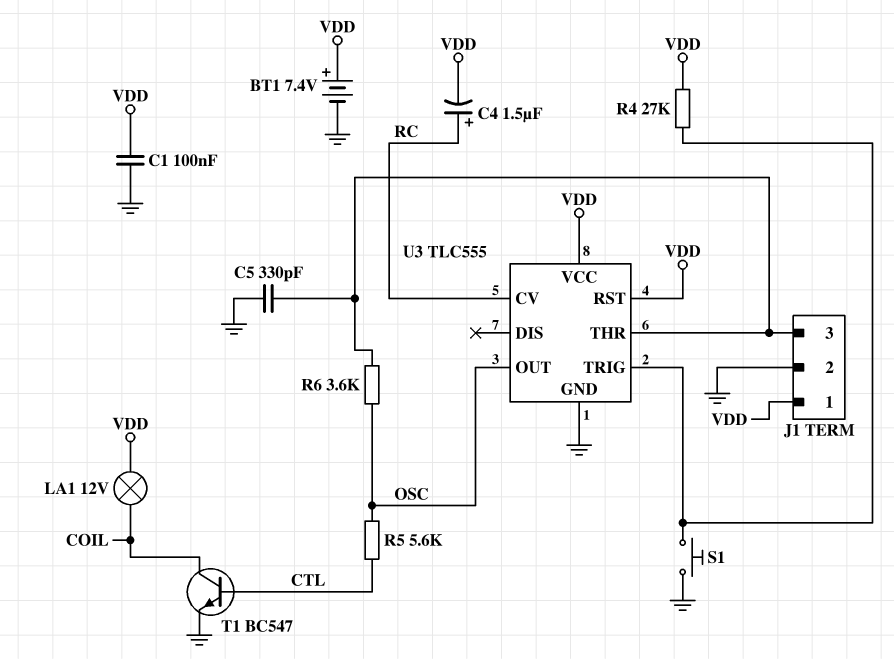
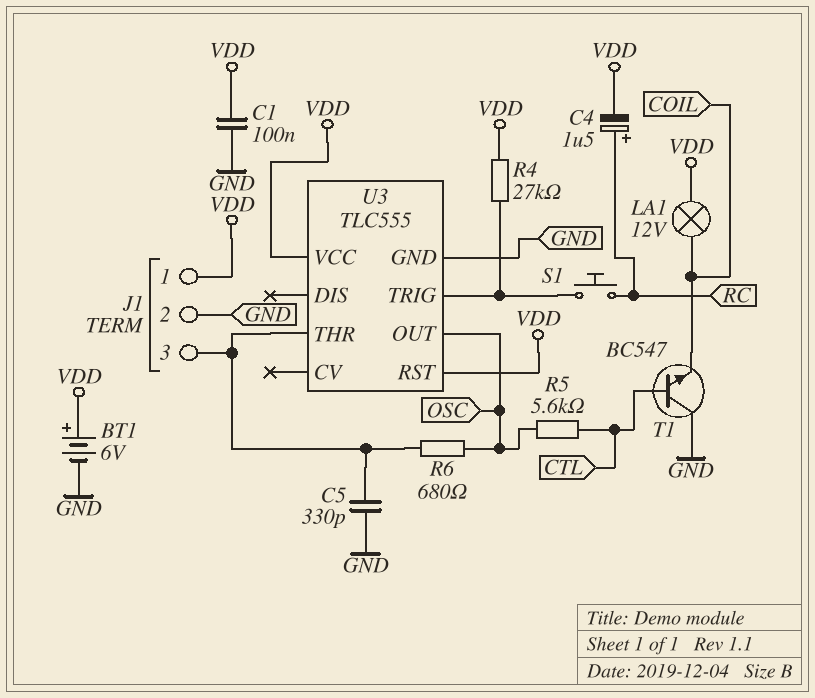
BT1: 7.4V (plus VDD, minus GND) -> 6V (plus VDD, minus GND)
R6: 3.6k (J1/3, OSC) -> 680 (J1/3, OSC)
S1: button (GND, U3/TRIG) -> button (RC, U3/TRIG)
T1: NPN BC547 (B CTL, C COIL, E GND) -> NPN BC547 (B CTL, C GND, E COIL)
U3 pin CV: RC -> none

